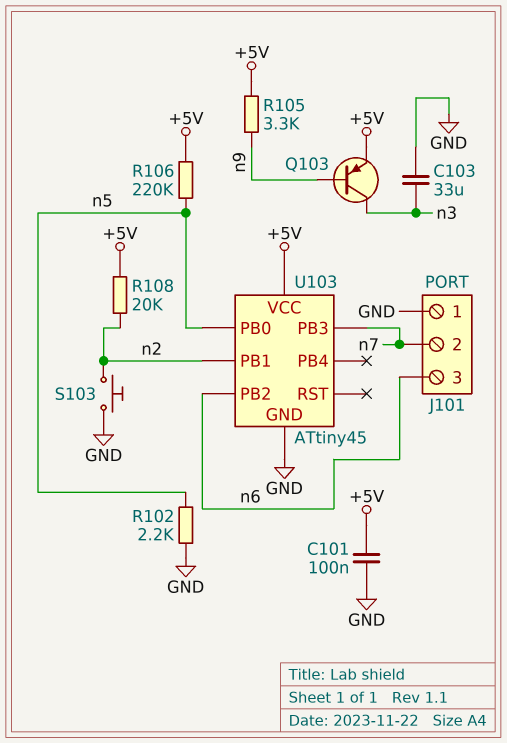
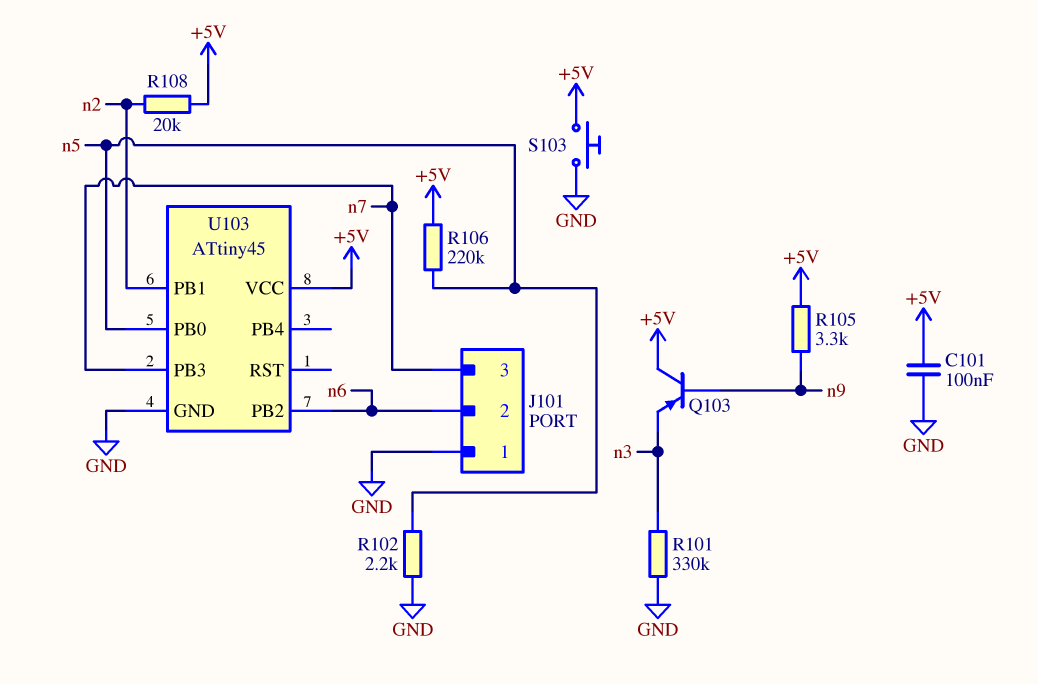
C103: 33uF (GND, n3) -> none
J101 pin 2: n7 -> n6
J101 pin 3: n6 -> n7
Q103: PNP (B n9, C n3, E +5V) -> PNP (B n9, C +5V, E n3)
R101: none -> 330k (GND, n3)
S103: button (GND, n2) -> button (+5V, GND)

